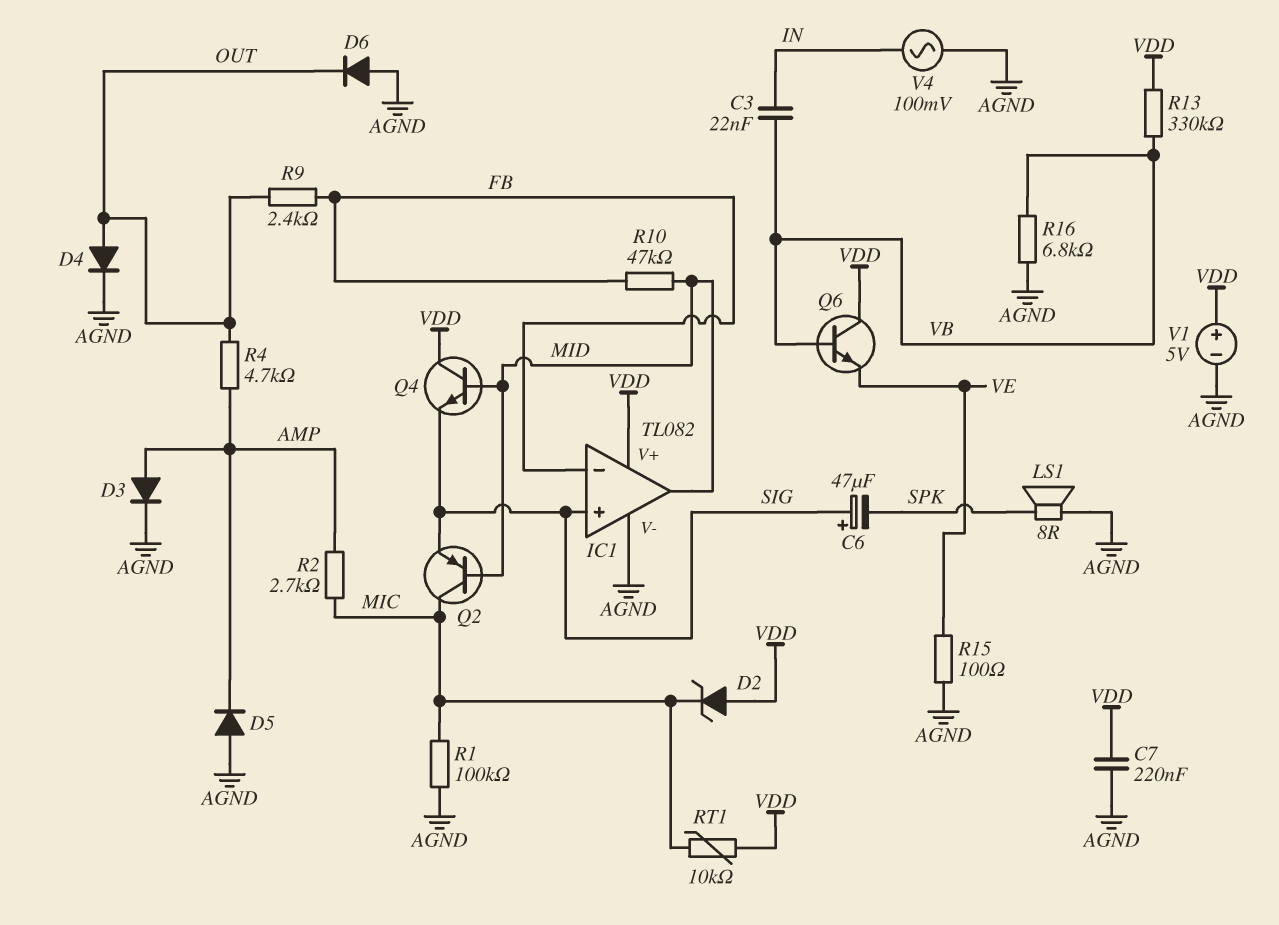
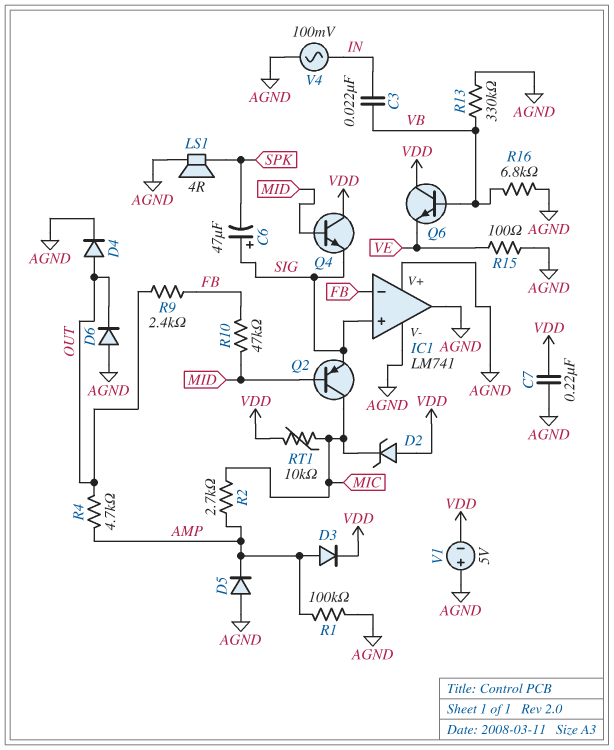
D3: diode (A AMP, K AGND) -> diode (A AMP, K VDD)
IC1: TL082 -> LM741
IC1 pin V+: VDD -> AGND
IC1 pin out: MID -> AGND
LS1: speaker 8R (AGND, SPK) -> speaker 4R (AGND, SPK)
R1: 100k (AGND, MIC) -> 100k (AGND, AMP)
R13: 330k (VB, VDD) -> 330k (AGND, VB)
V1: 5V (plus VDD, minus AGND) -> 5V (plus AGND, minus VDD)

